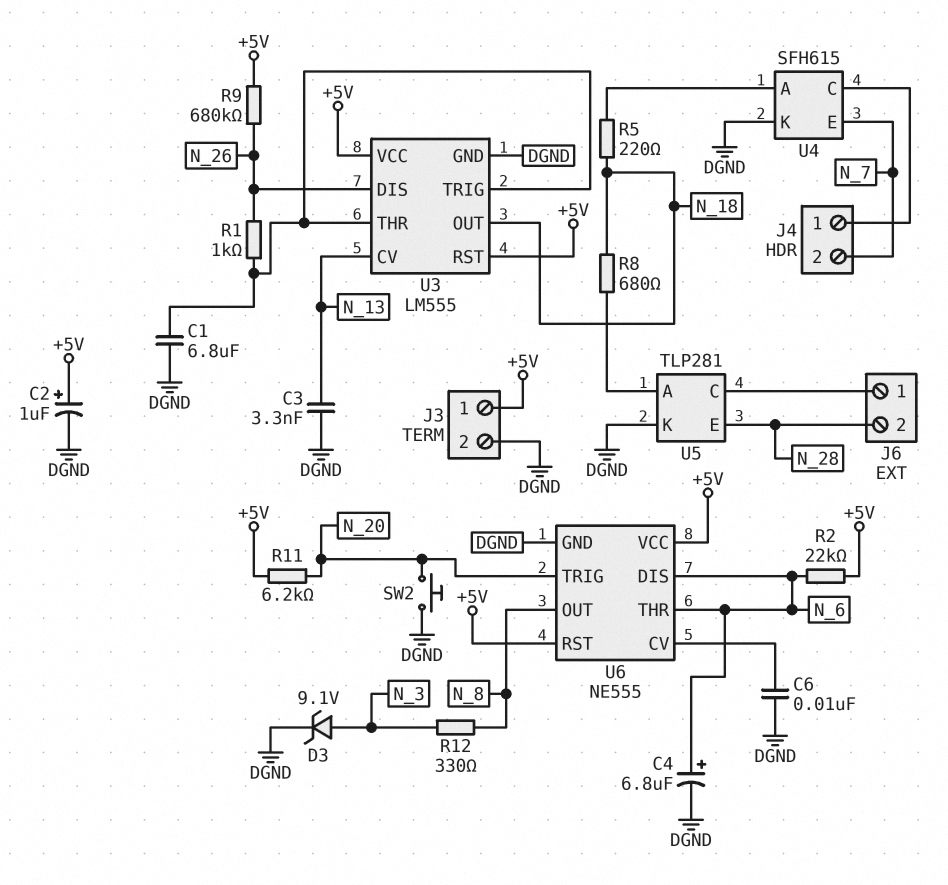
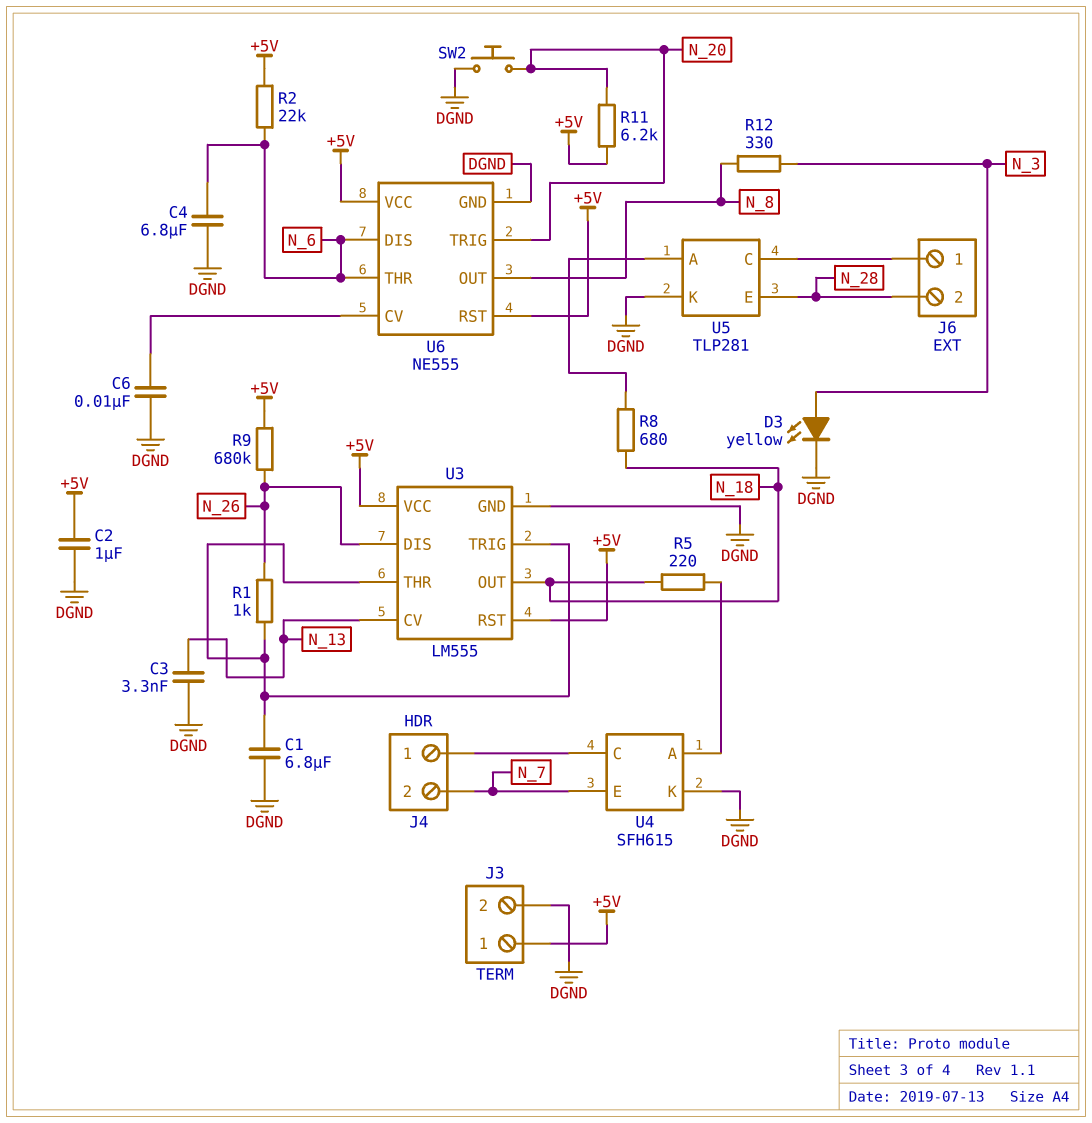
C2: 1uF (plus +5V, minus DGND) -> 1uF (+5V, DGND)
C4: 6.8uF (plus N_6, minus DGND) -> 6.8uF (DGND, N_6)
D3: zener 9.1V (A N_3, K DGND) -> LED yellow (A N_3, K DGND)

